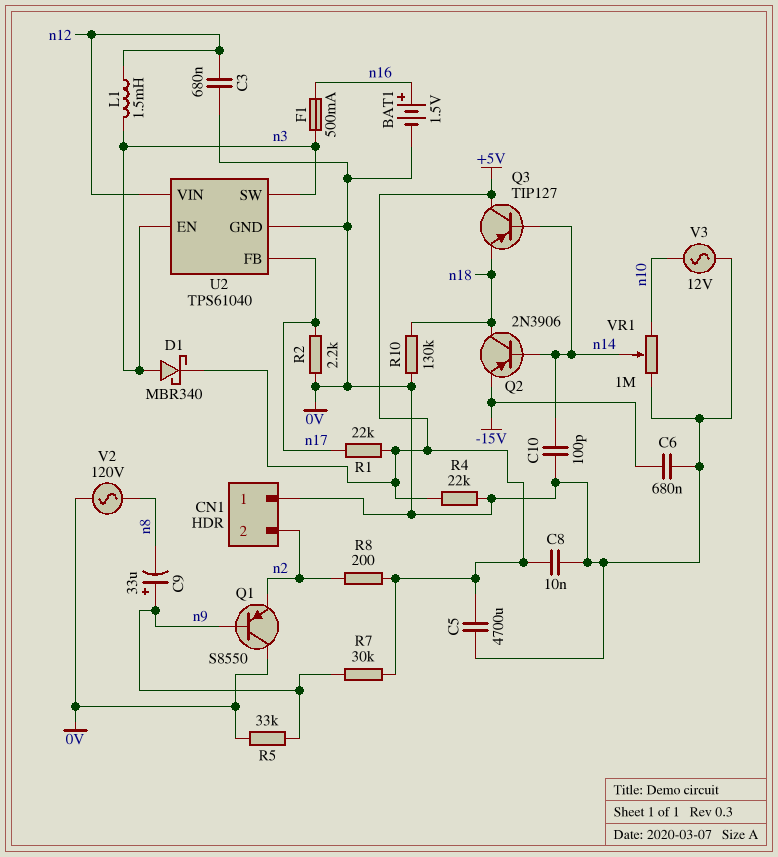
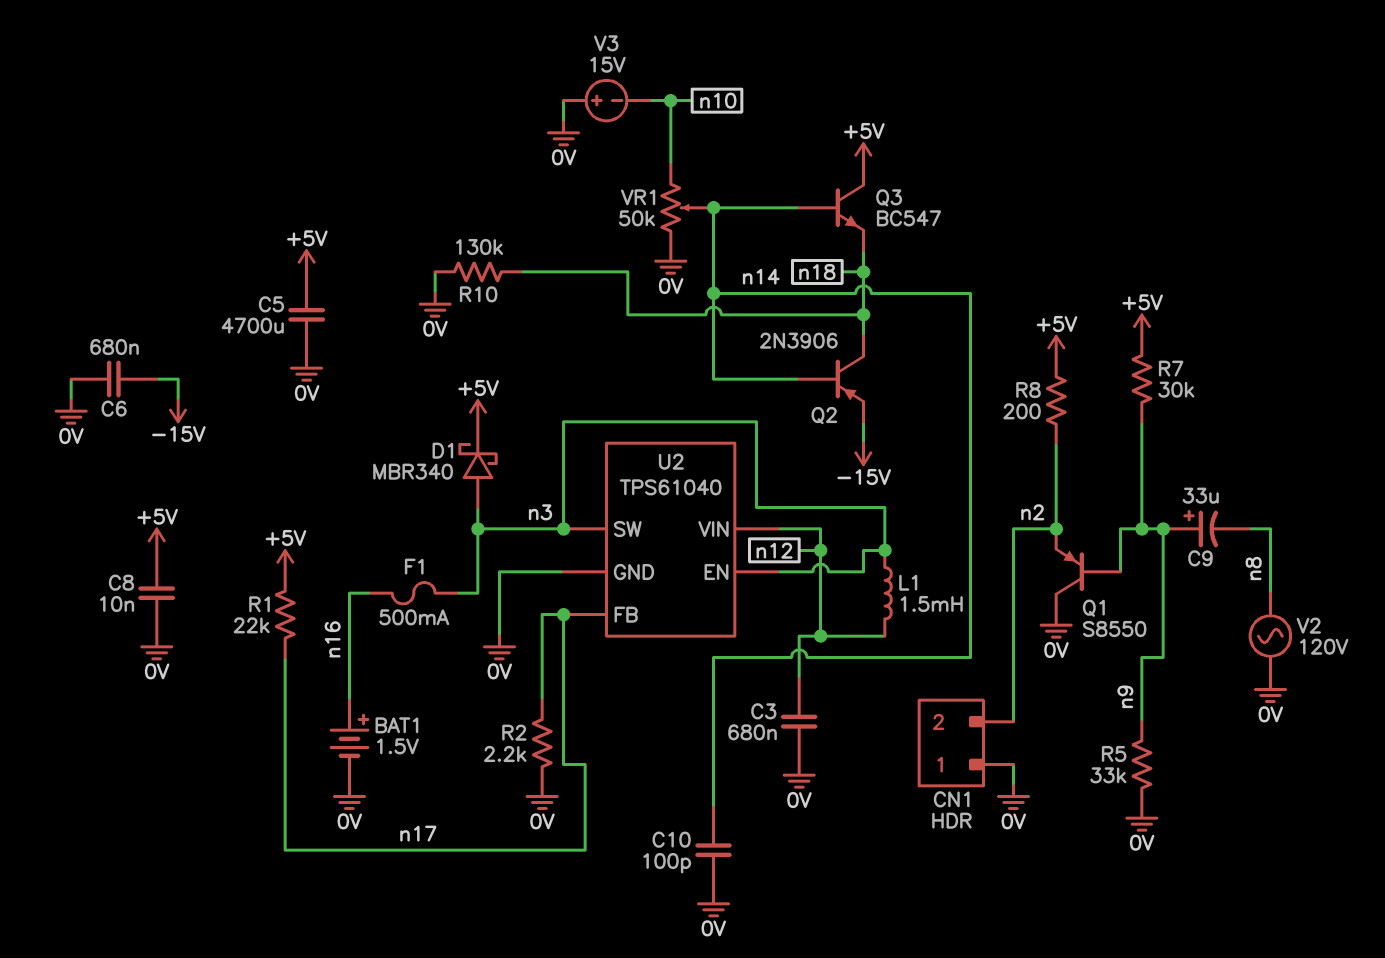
Q3: PNP TIP127 (B n14, C +5V, E n18) -> NPN BC547 (B n14, C +5V, E n18)
R4: 22k (+5V, 0V) -> none
V3: AC 12V (0V, n10) -> 15V (plus 0V, minus n10)
VR1: 1M (0V, n10, wiper n14) -> 50k (0V, n10, wiper n14)

